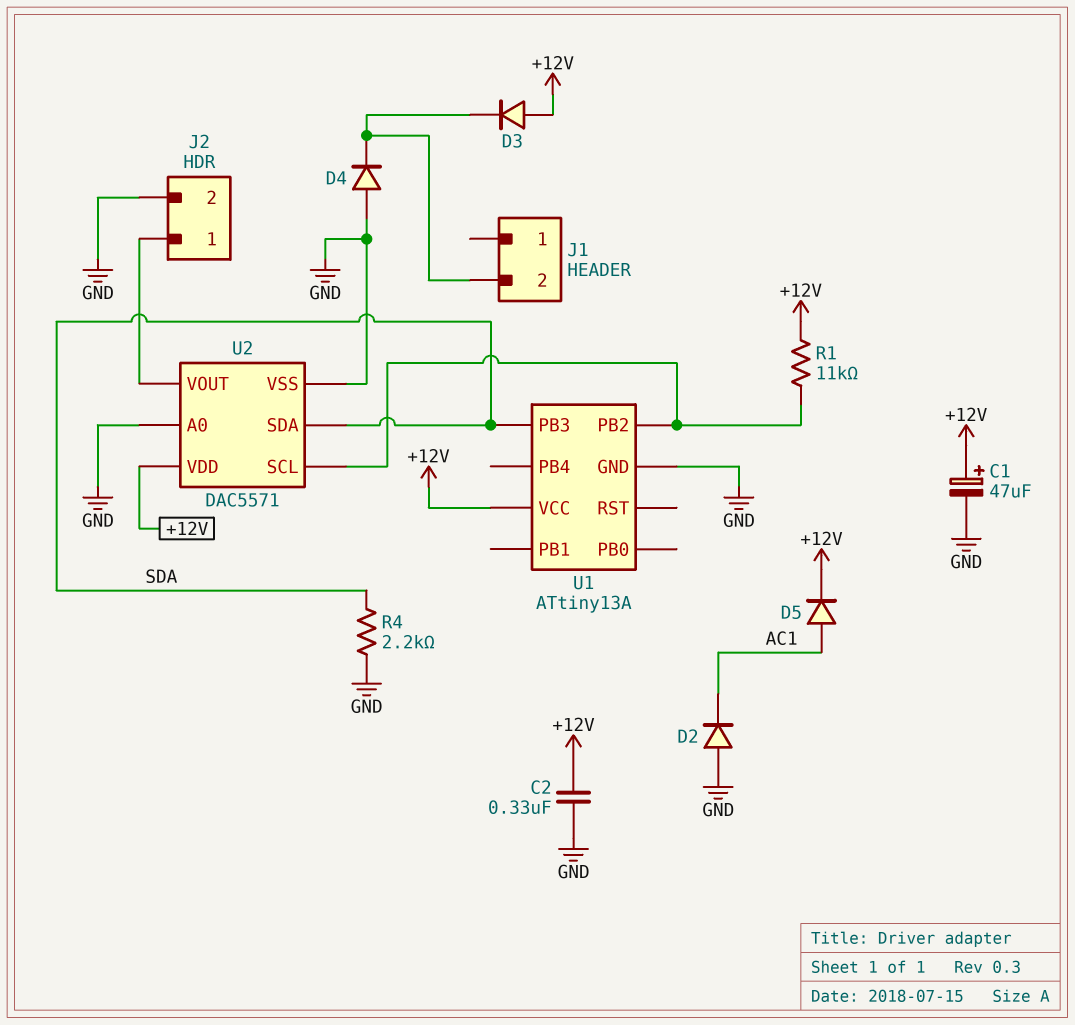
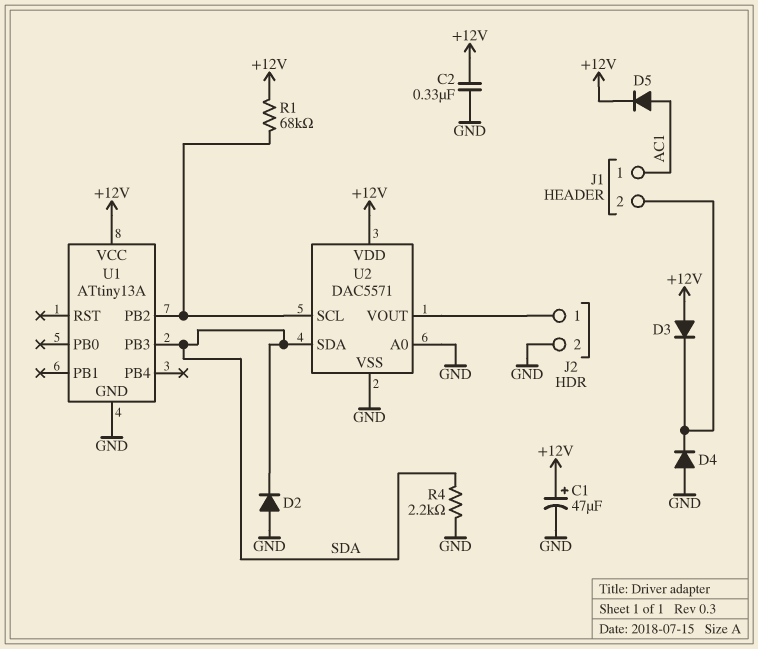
D2: diode (A GND, K AC1) -> diode (A GND, K SDA)
J1 pin 1: none -> AC1
R1: 11k (+12V, U1/PB2) -> 68k (+12V, U1/PB2)

